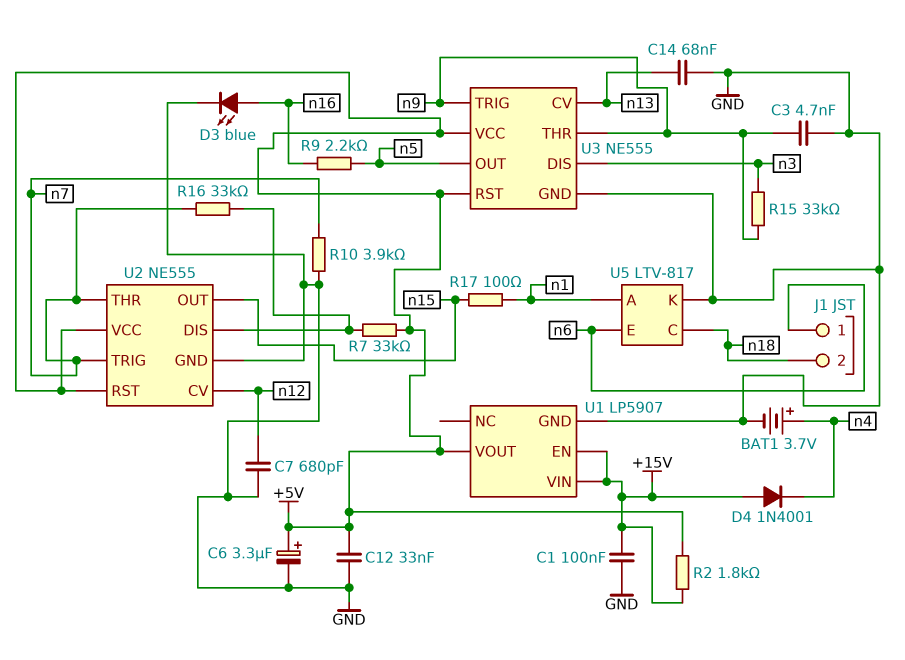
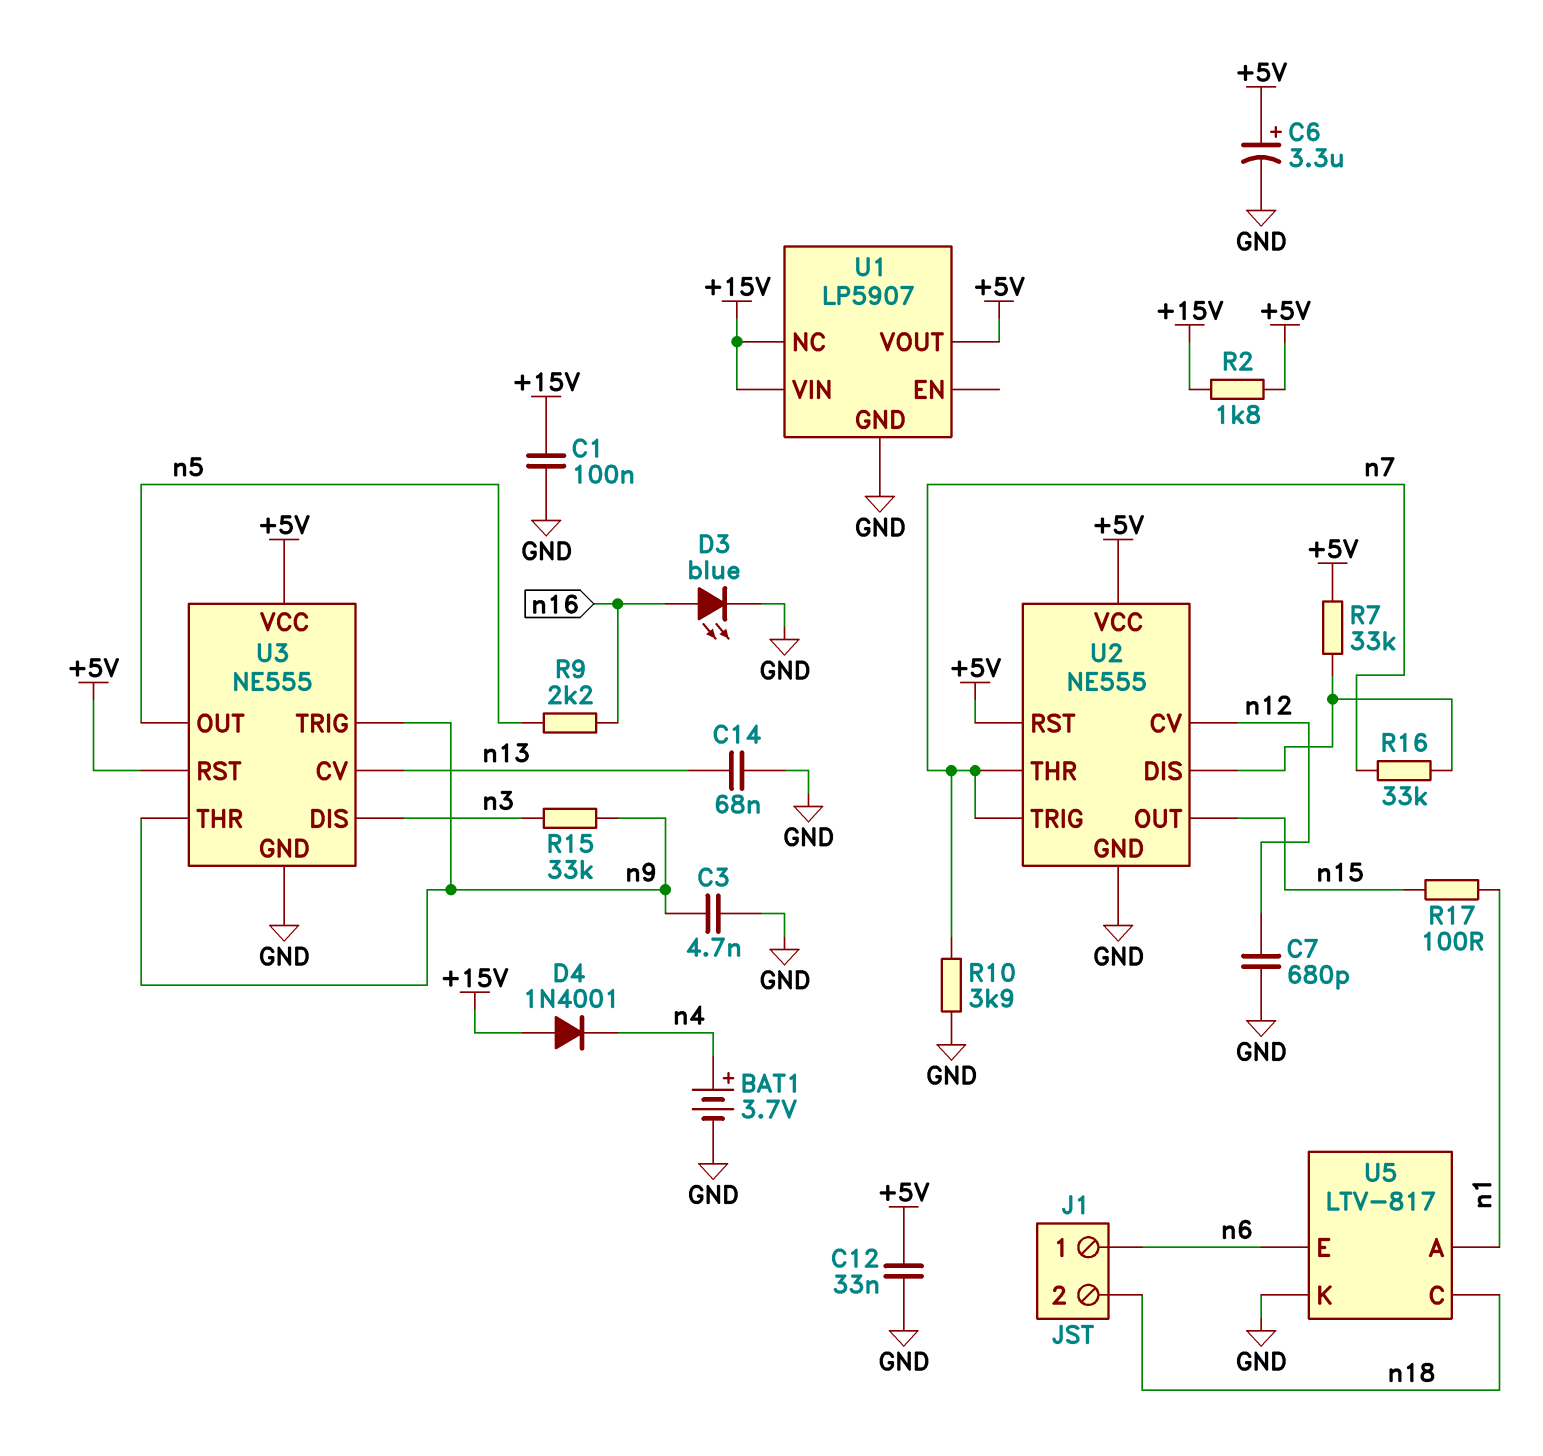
U1 pin EN: +15V -> none
U1 pin NC: none -> +15V

